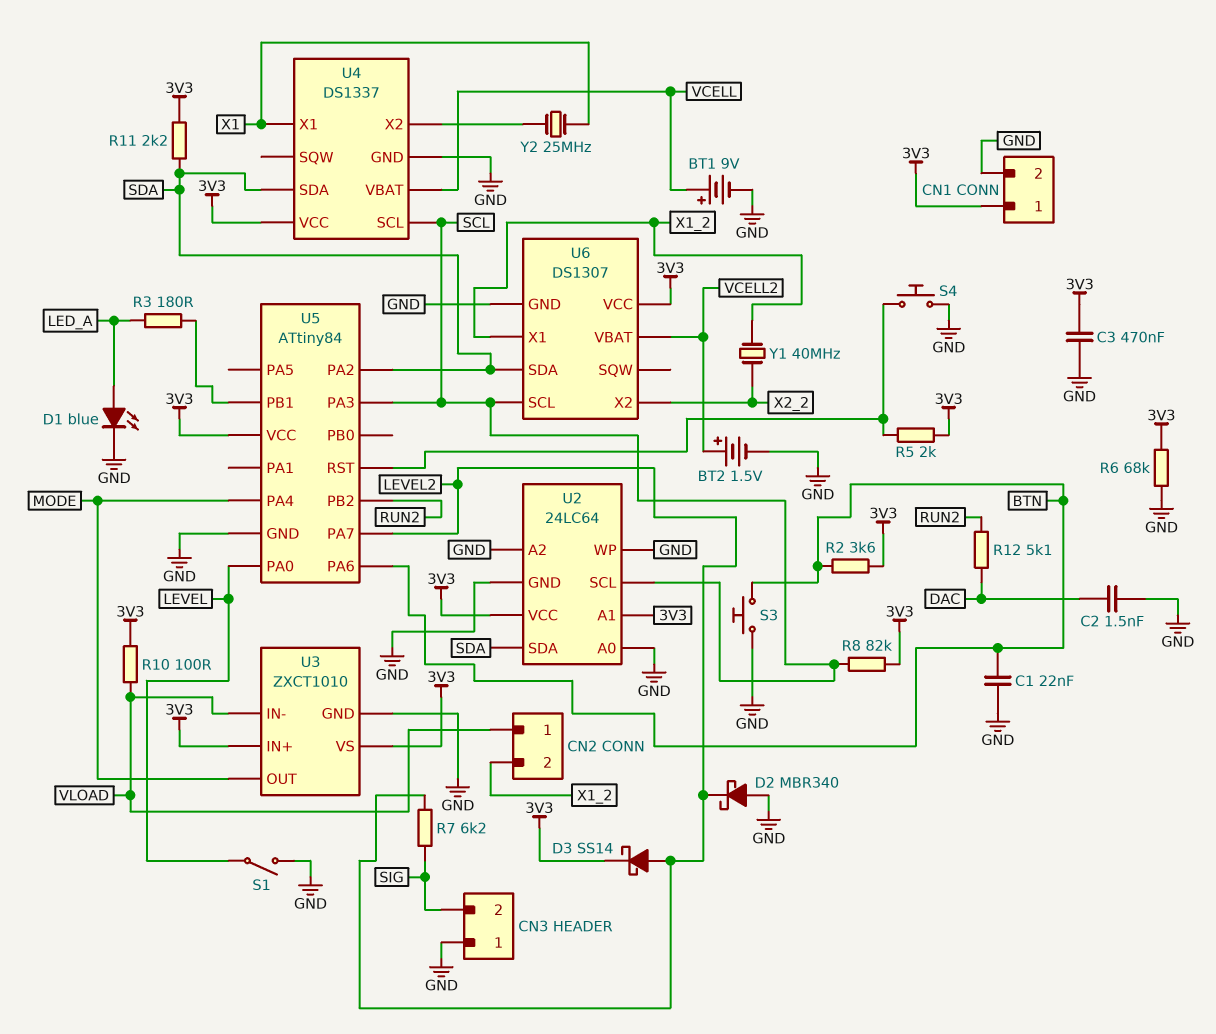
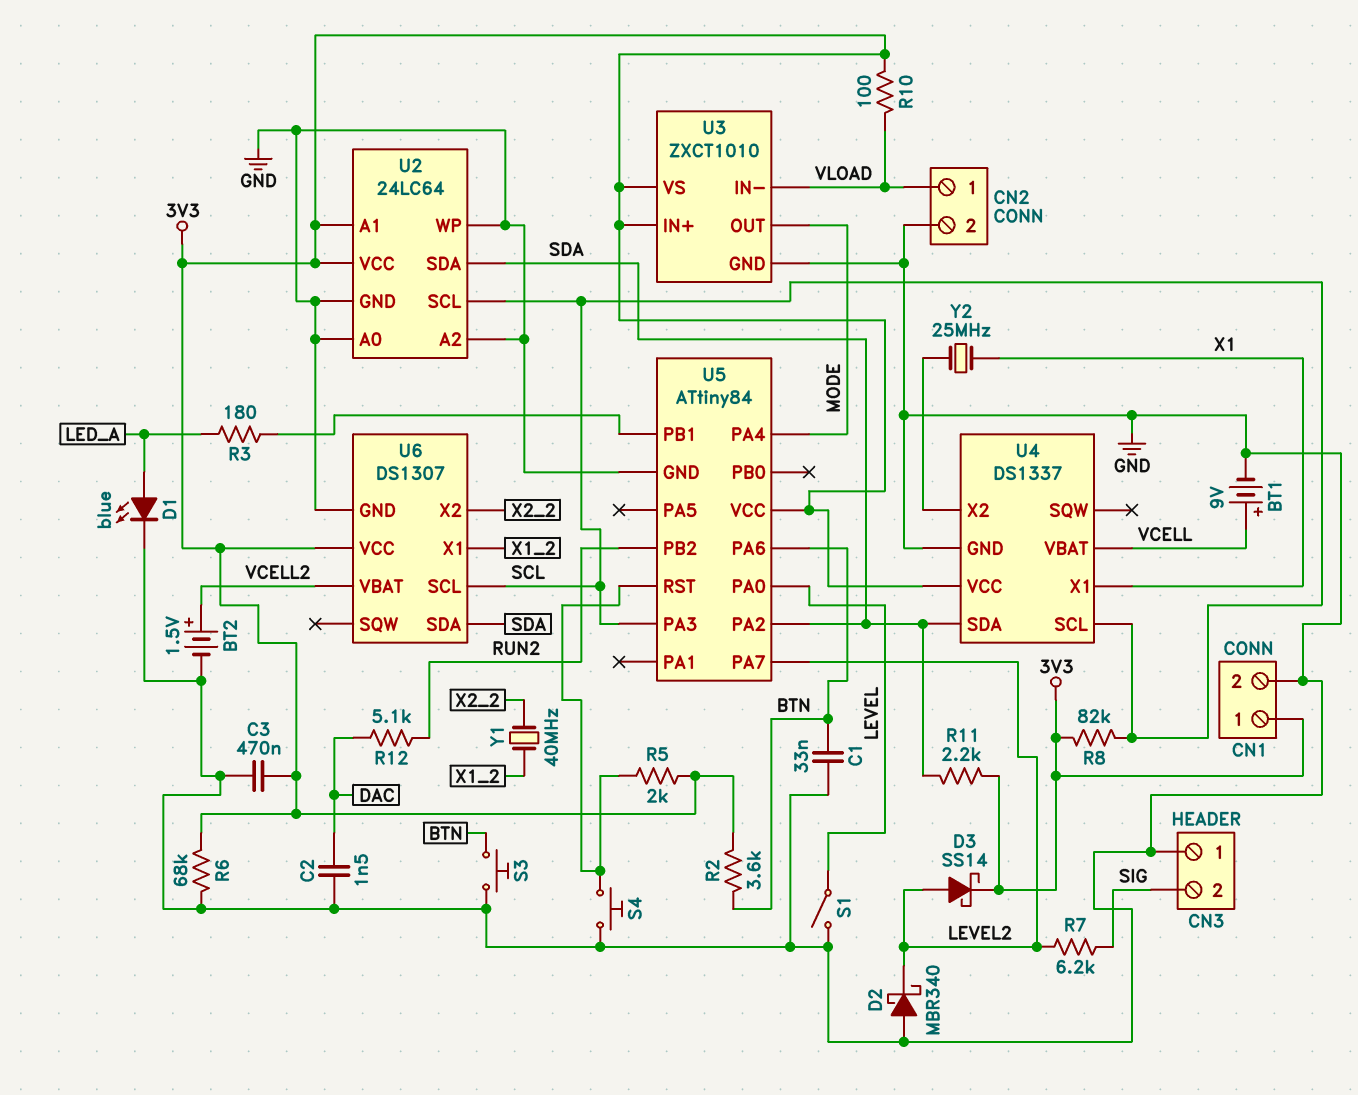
C1: 22nF (BTN, GND) -> 33nF (BTN, GND)
CN2 pin 2: X1_2 -> GND

